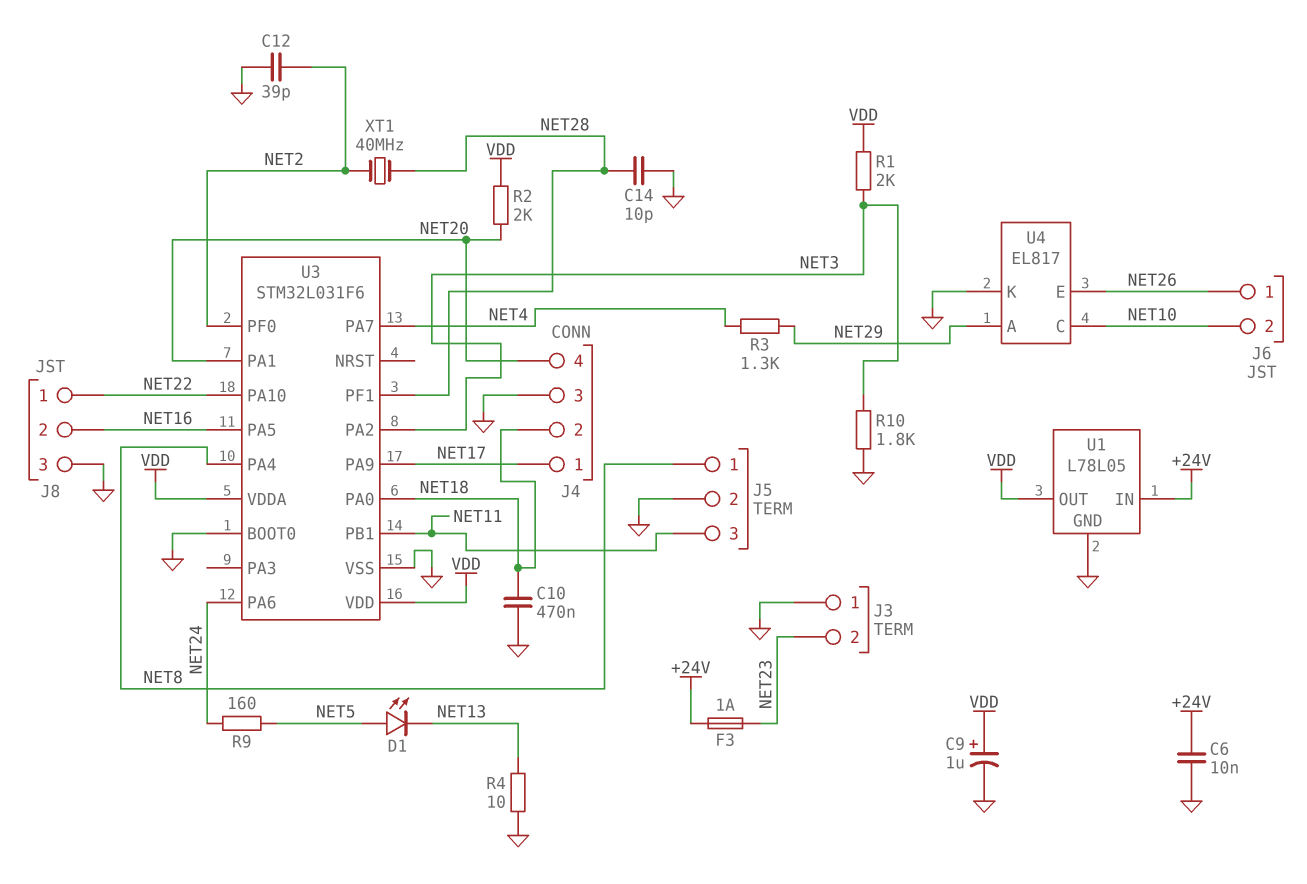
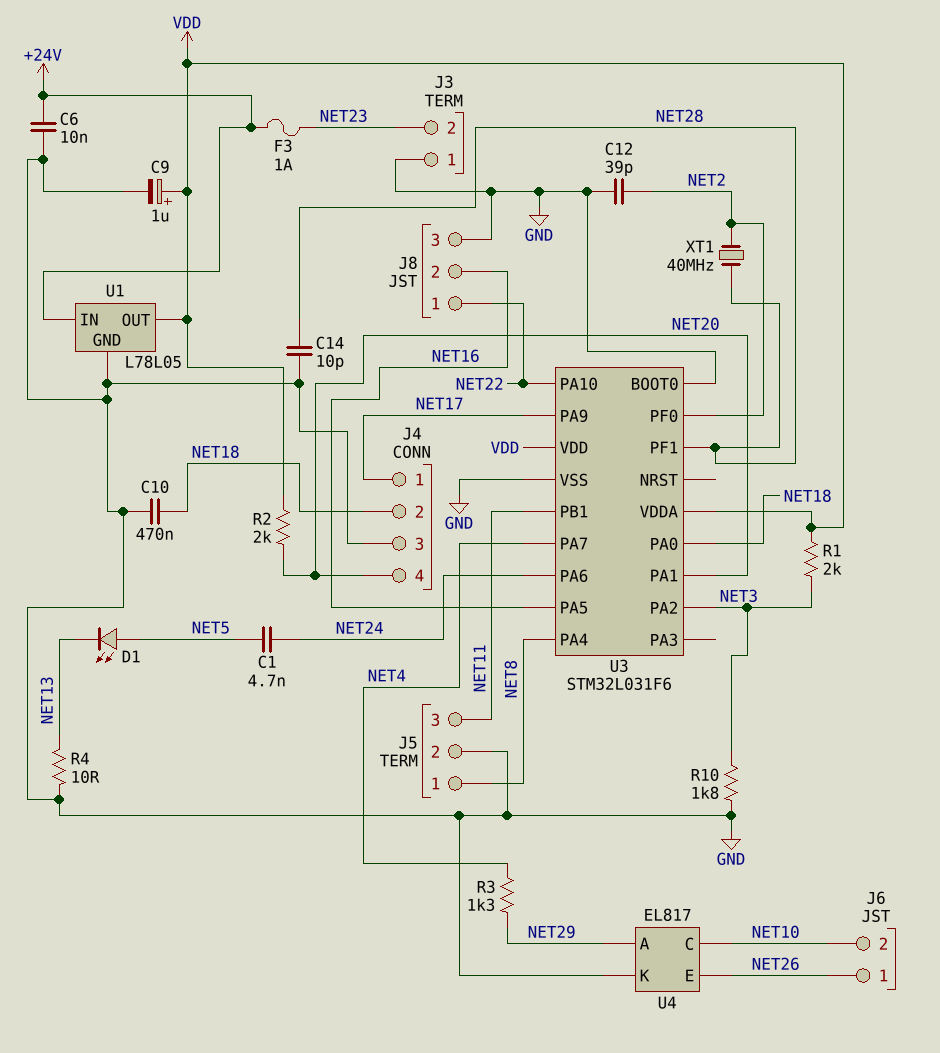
C1: none -> 4.7nF (NET5, NET24)
R9: 160 (NET5, NET24) -> none

